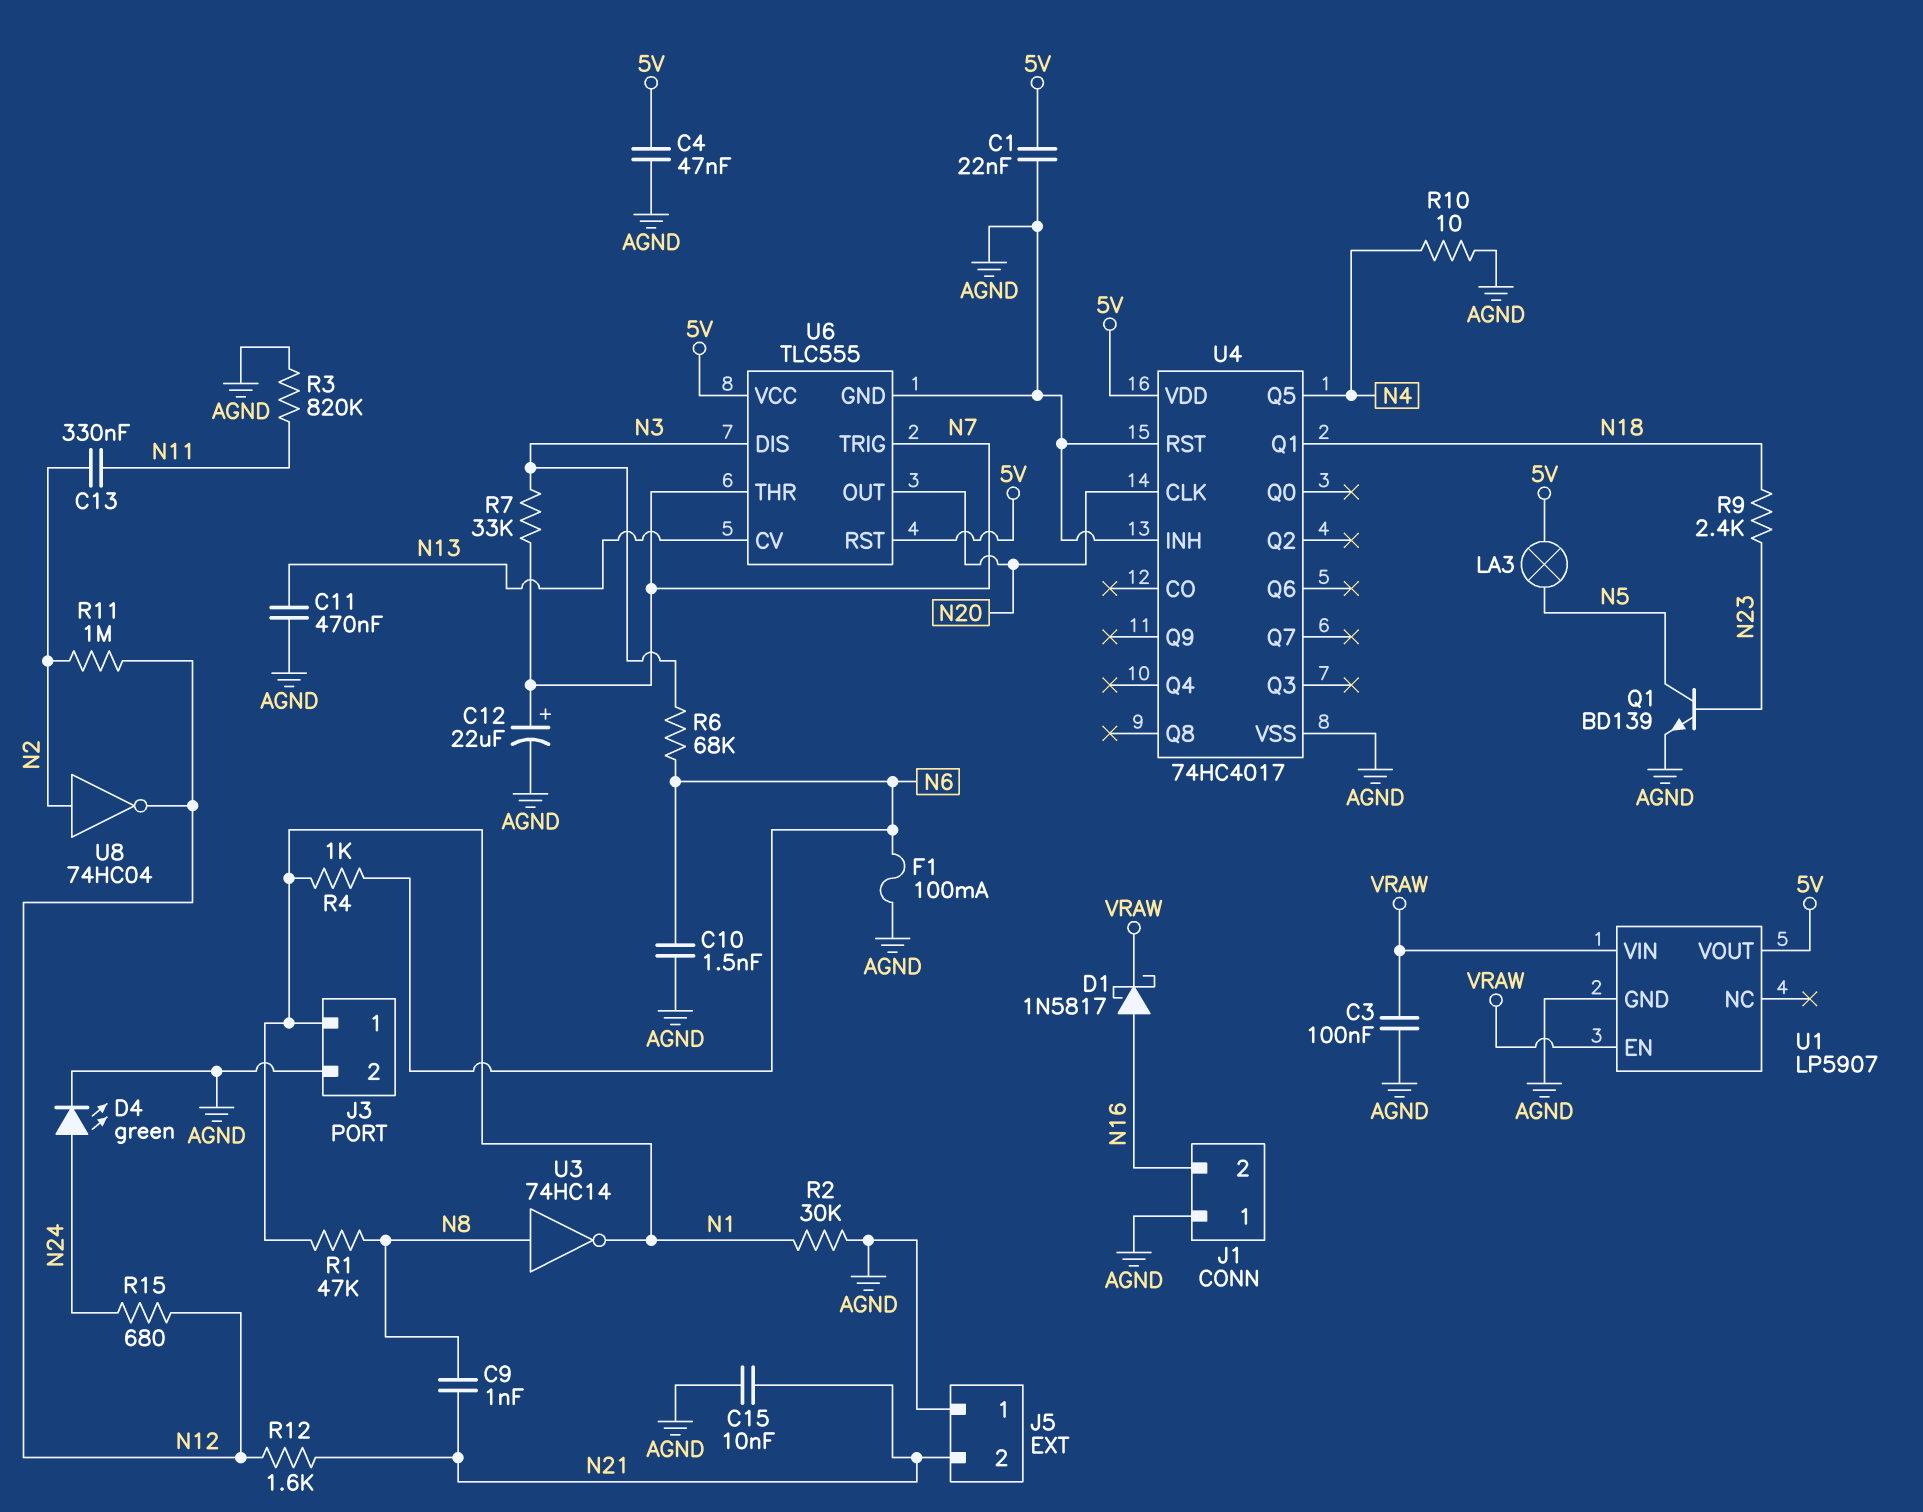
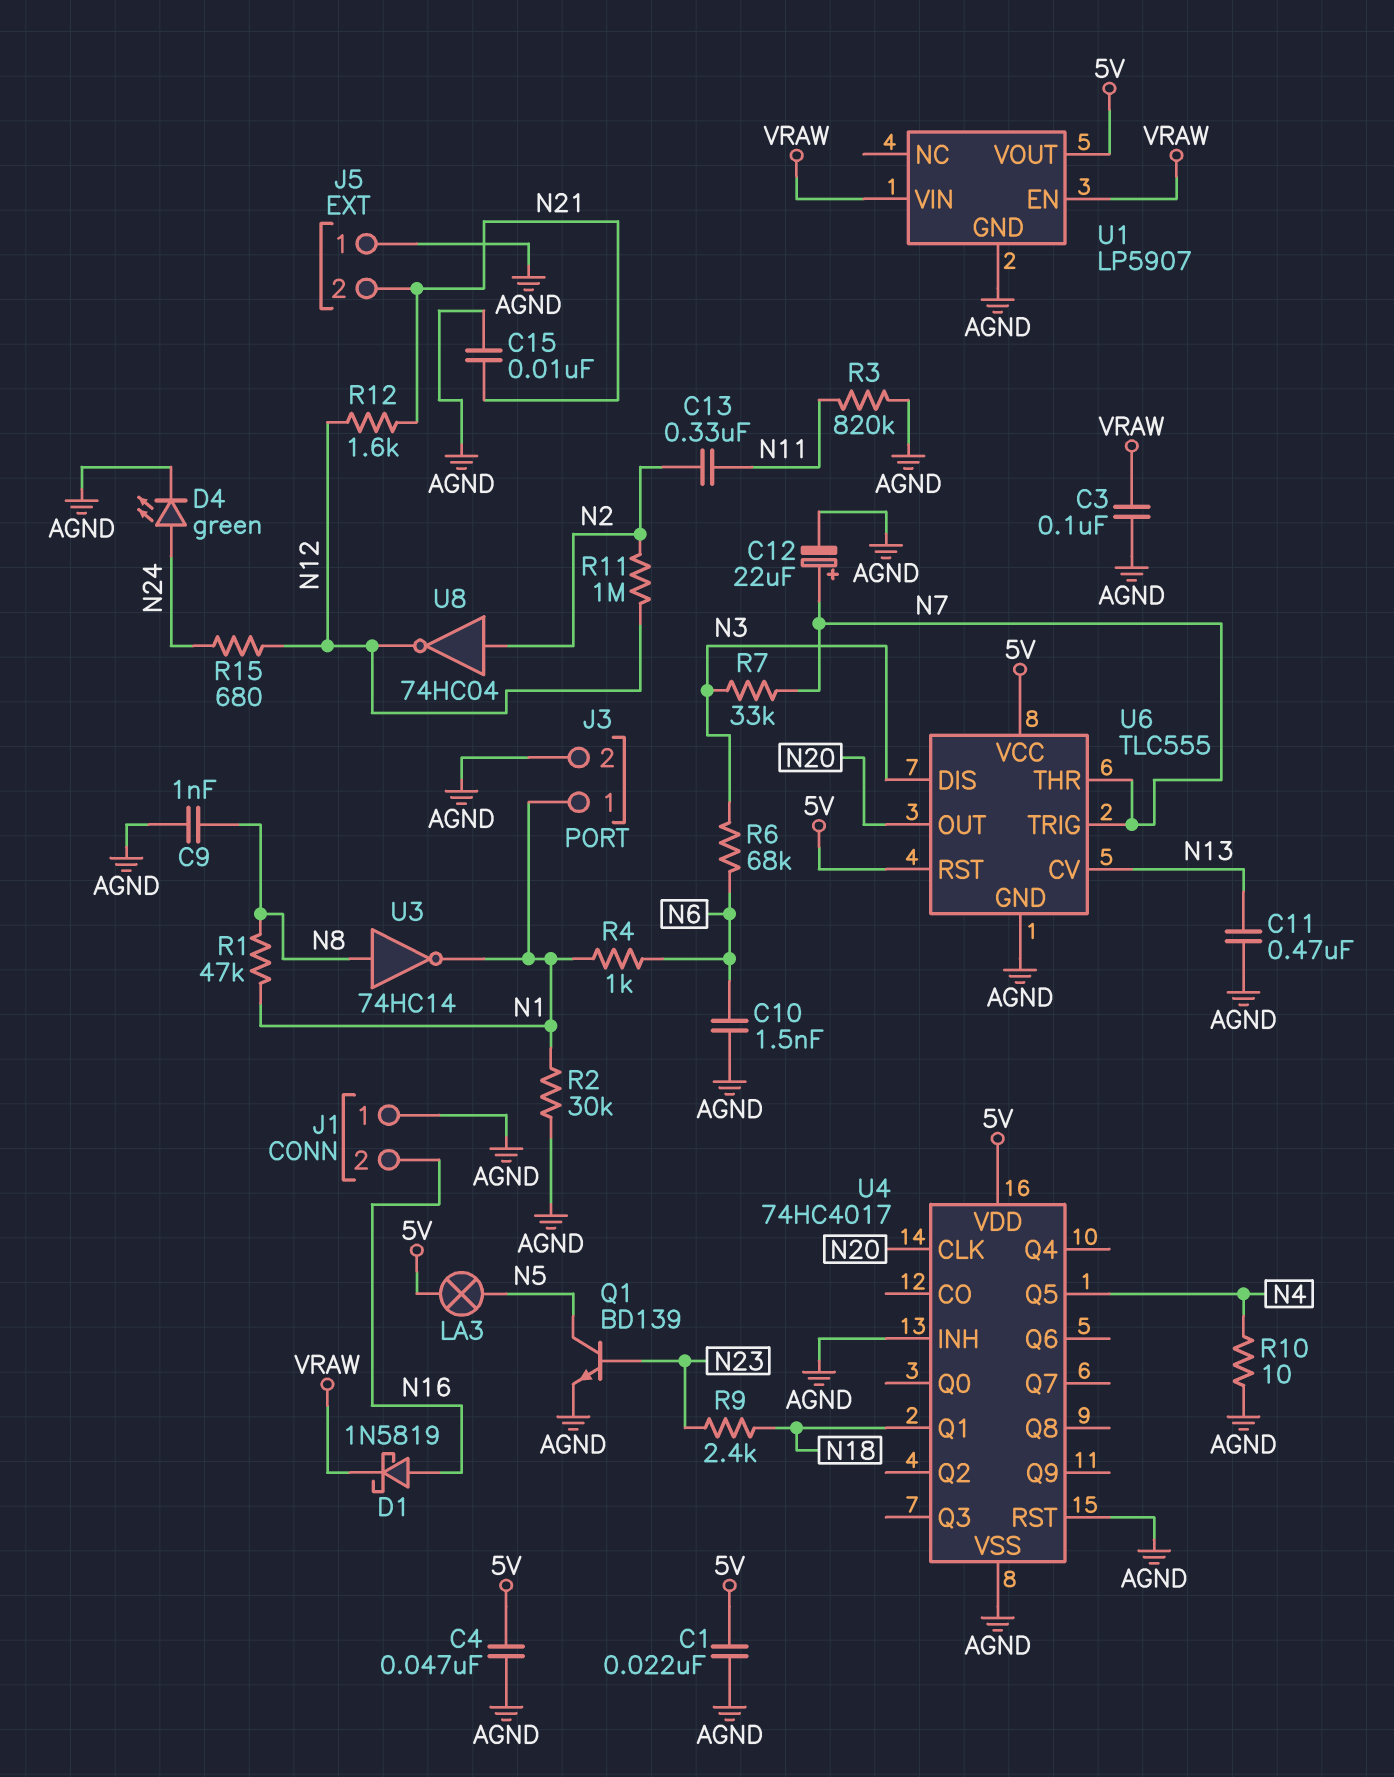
C9: 1nF (N8, N21) -> 1nF (AGND, N8)
D1: schottky 1N5817 (A N16, K VRAW) -> schottky 1N5819 (A N16, K VRAW)
F1: 100mA (AGND, N6) -> none

